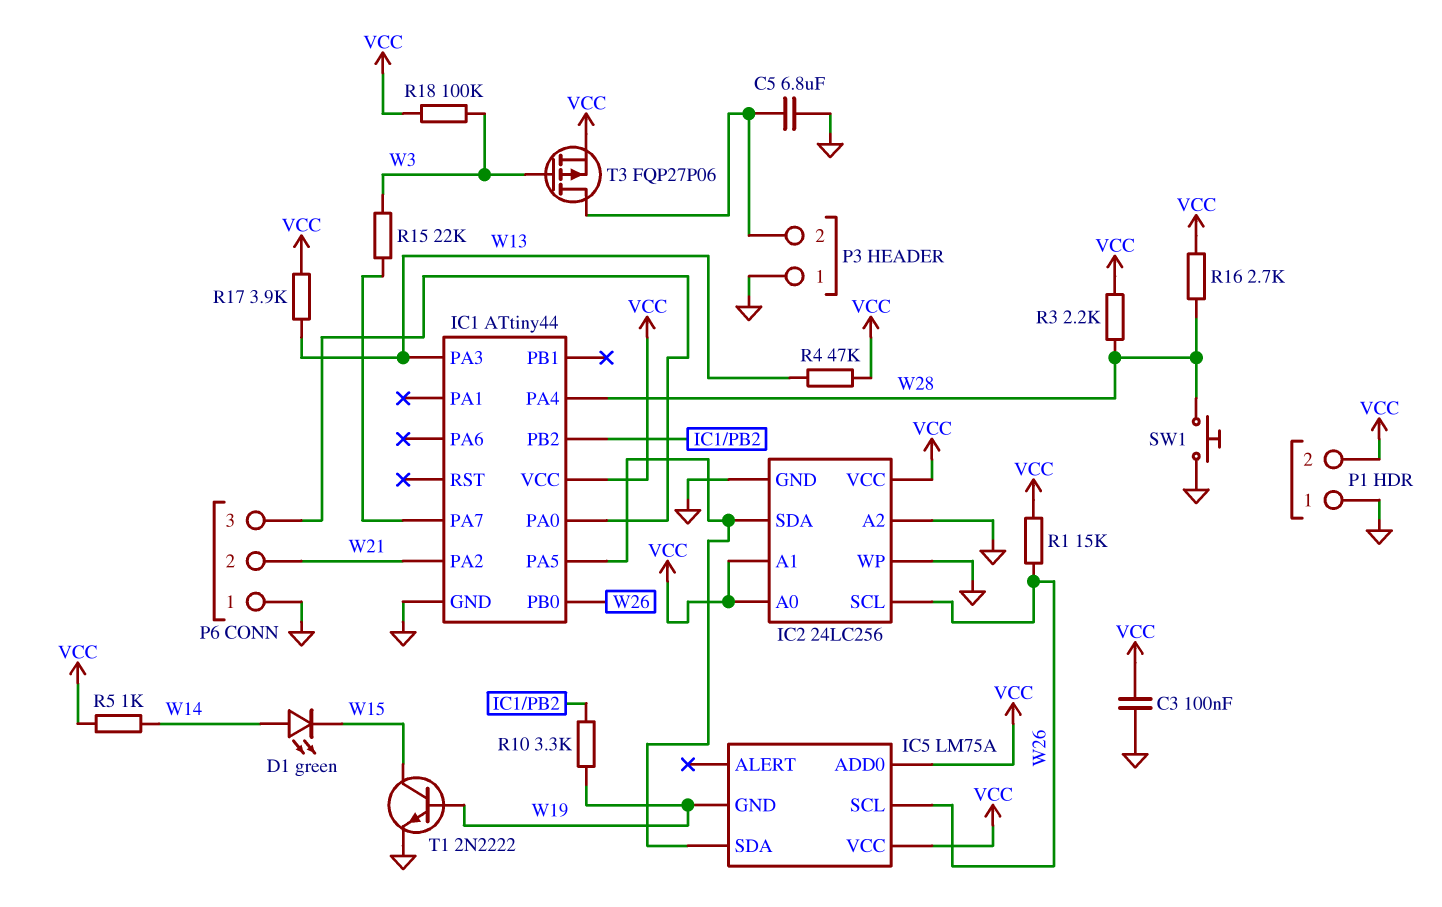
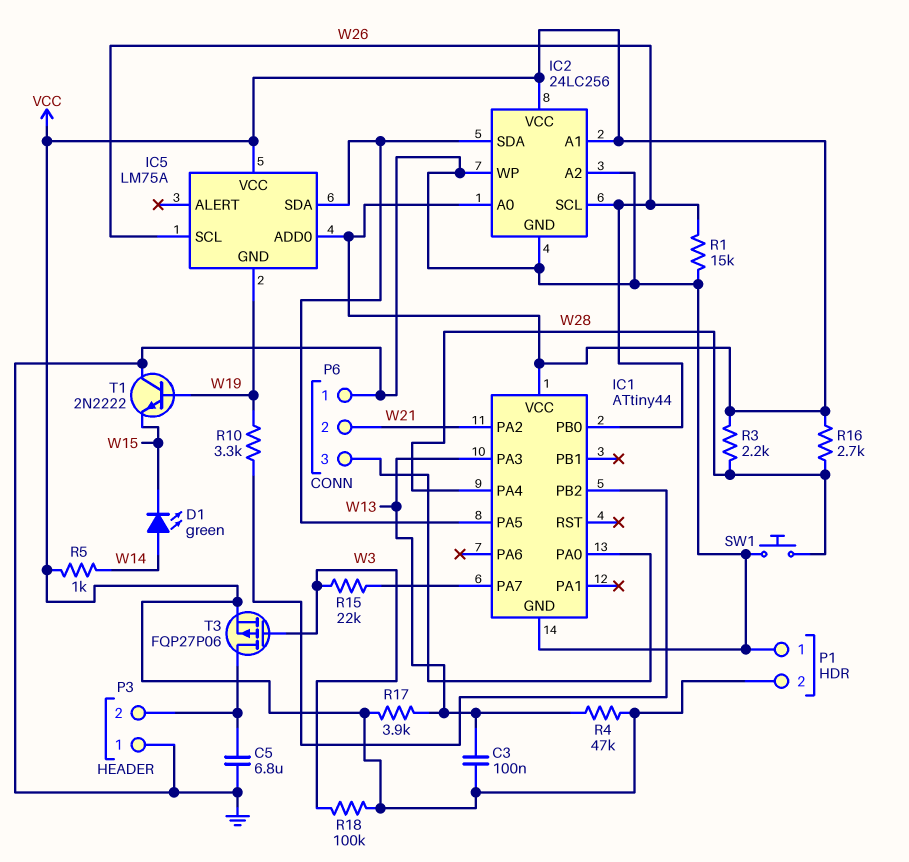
C3: 100nF (GND, VCC) -> 100nF (VCC, W13)
R1: 15k (VCC, W26) -> 15k (GND, W26)
T1: NPN 2N2222 (B W19, C W15, E GND) -> NPN 2N2222 (B W19, C GND, E W15)

